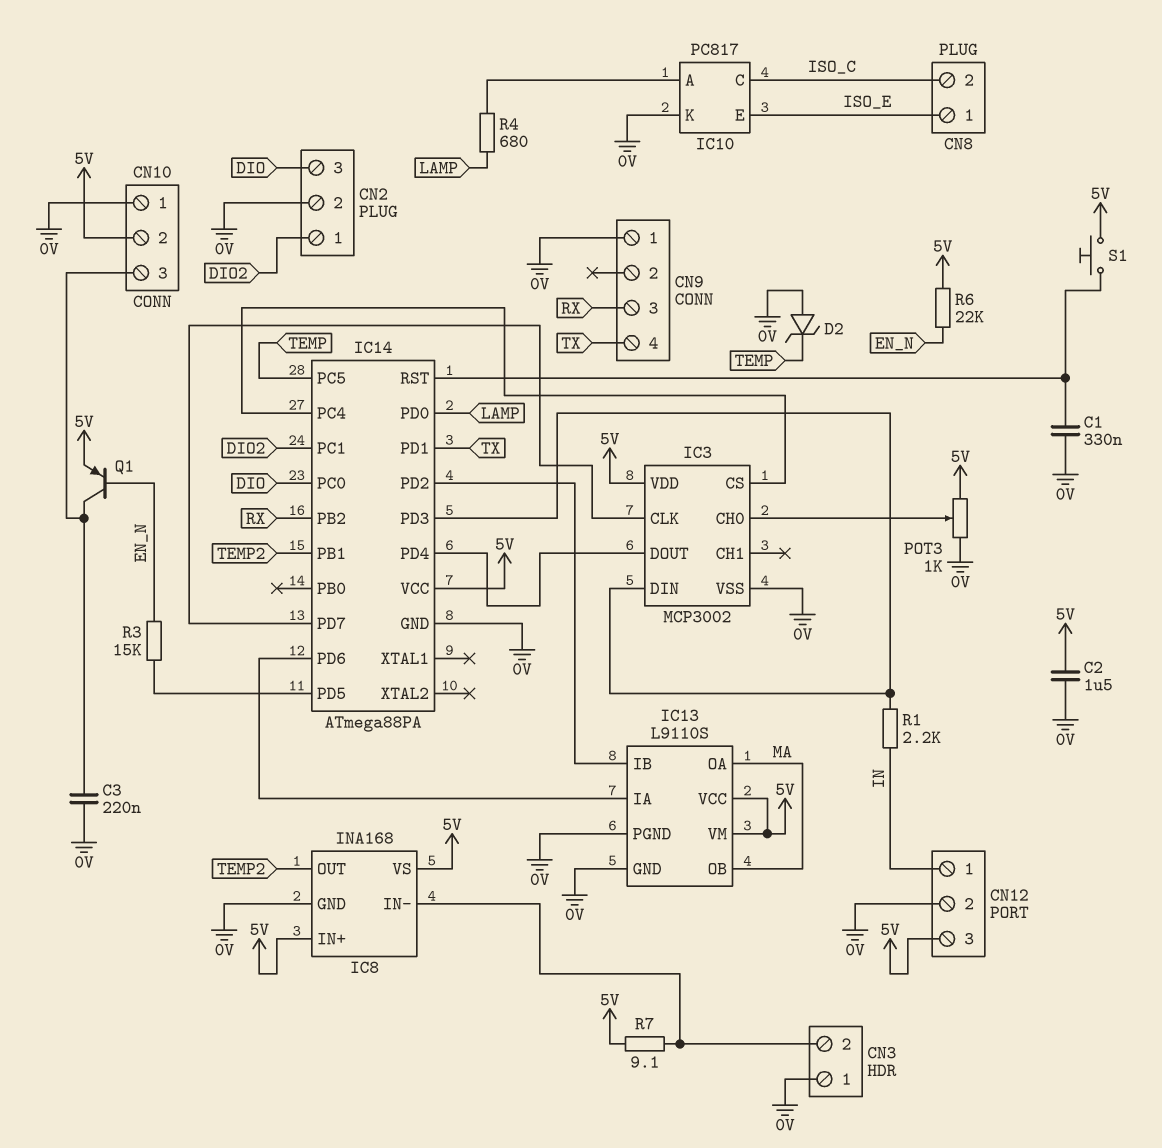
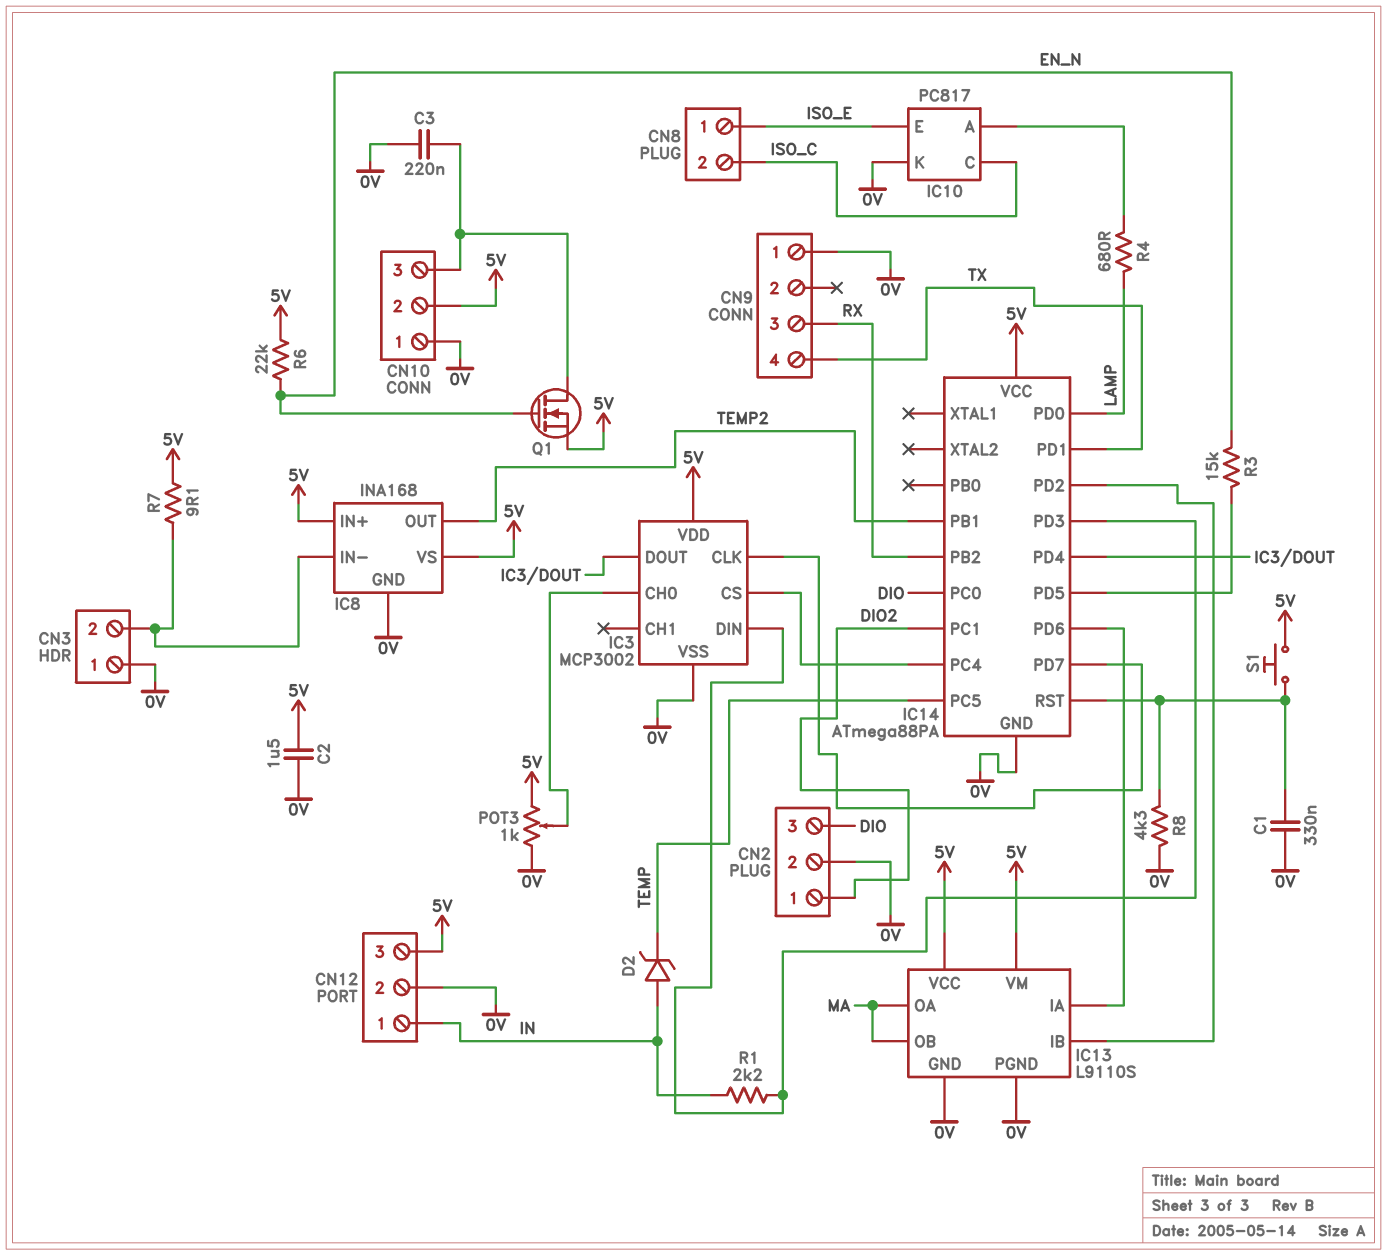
D2: zener (A 0V, K TEMP) -> zener (A IN, K TEMP)
Q1: PNP (B EN_N, C CN10/3, E 5V) -> NMOS (G EN_N, D CN10/3, S 5V)
R8: none -> 4.3k (0V, IC14/RST)

